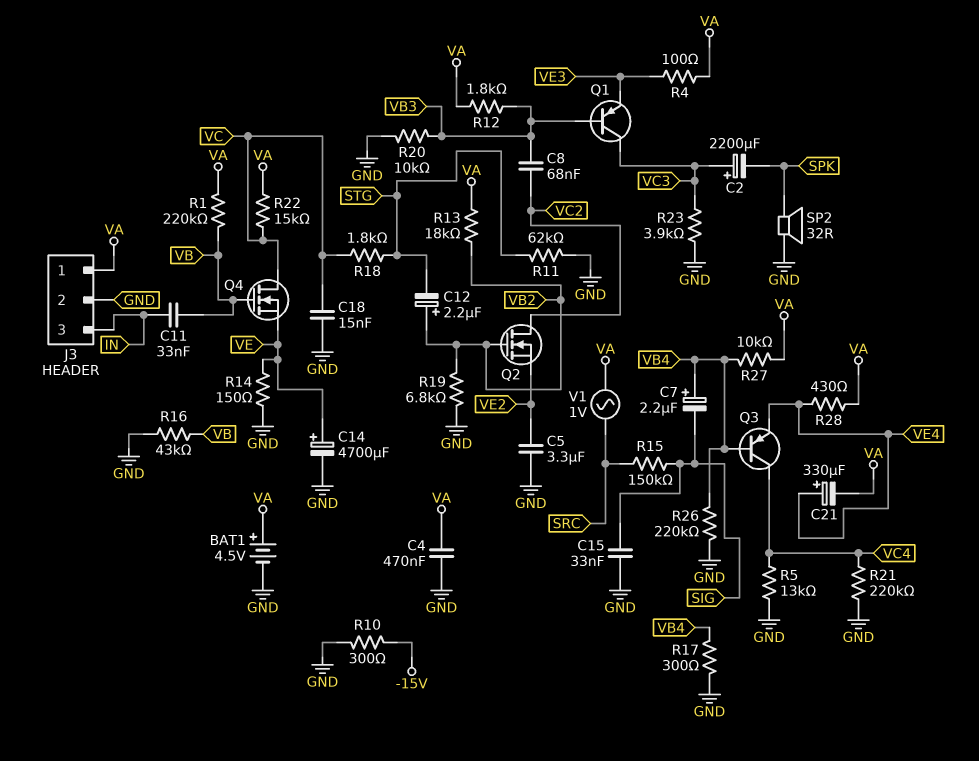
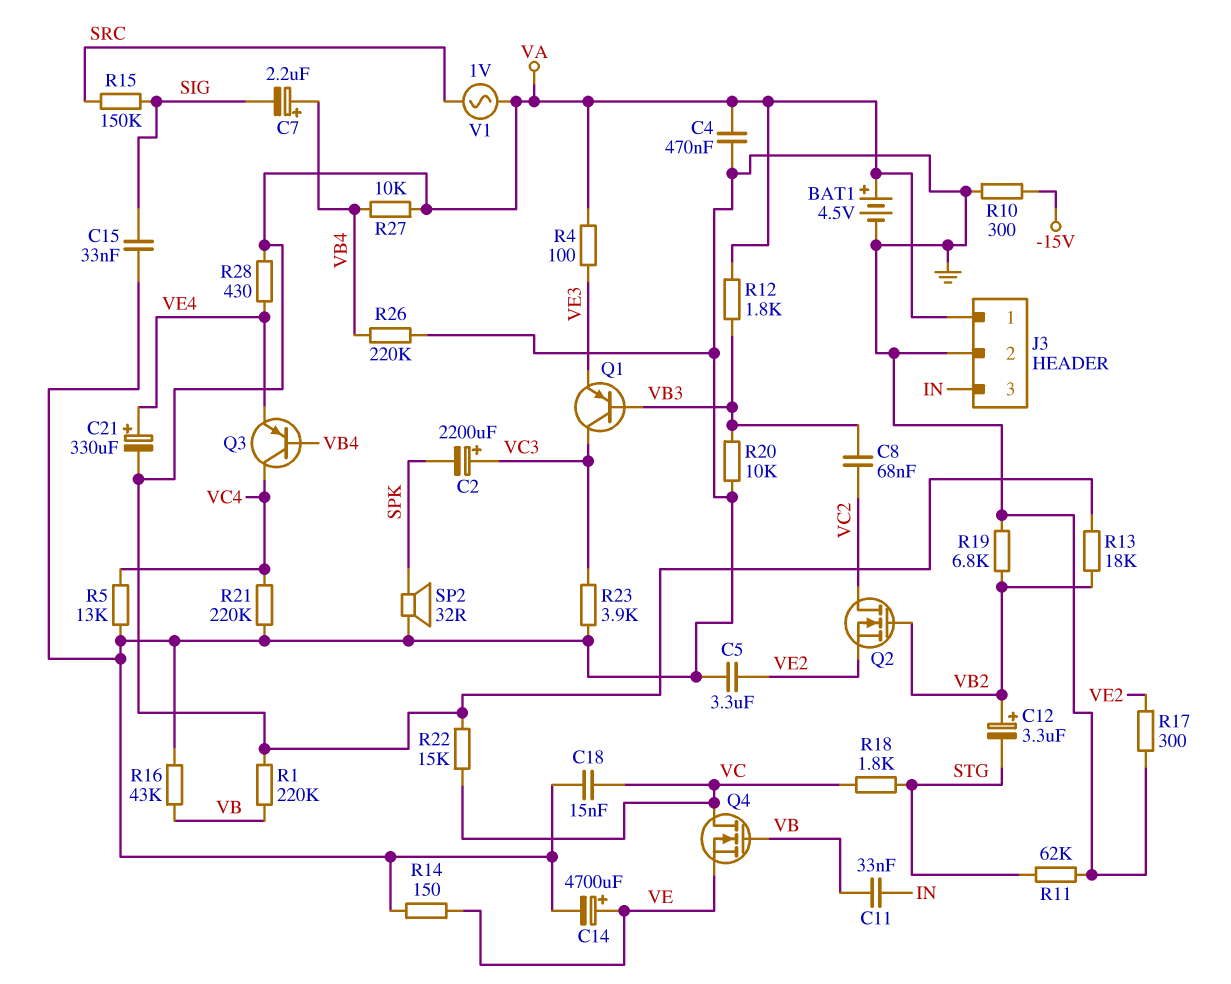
C12: 2.2uF (plus VB2, minus STG) -> 3.3uF (plus VB2, minus STG)
R17: 300 (GND, VB4) -> 300 (GND, VE2)

